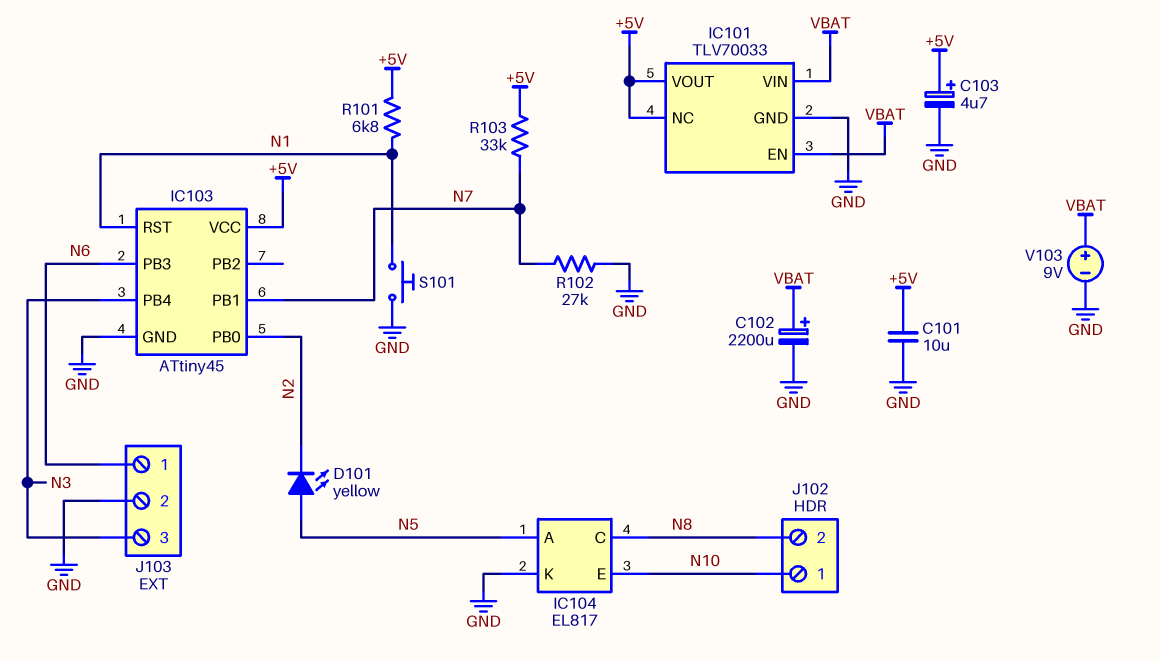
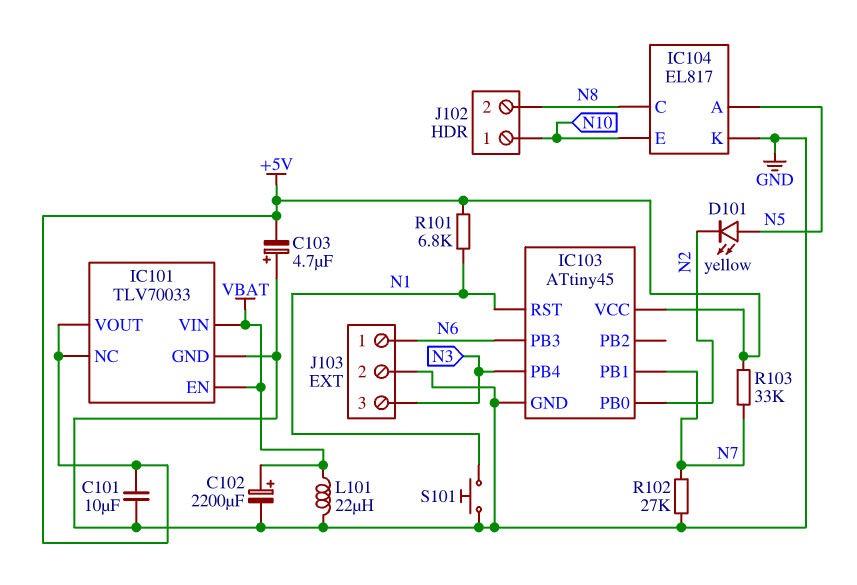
C103: 4.7uF (plus +5V, minus GND) -> 4.7uF (plus GND, minus +5V)
L101: none -> 22uH (GND, VBAT)
V103: 9V (plus VBAT, minus GND) -> none

